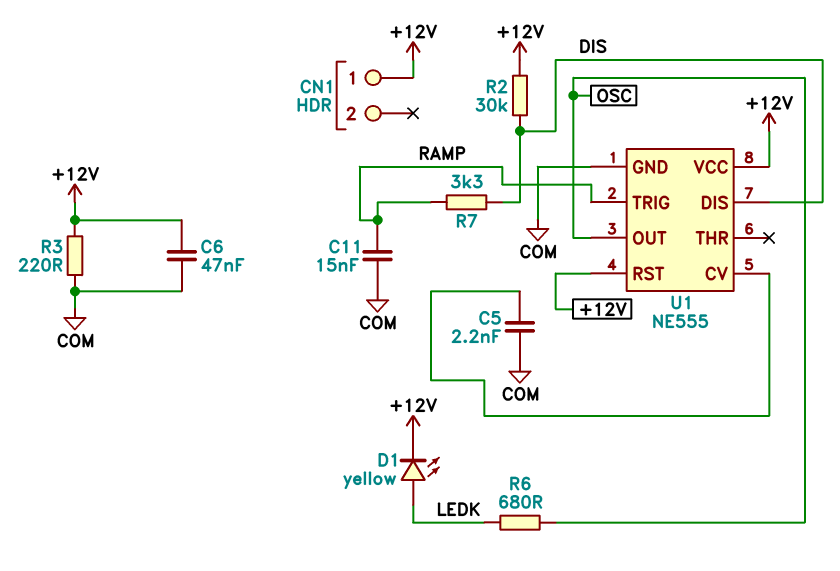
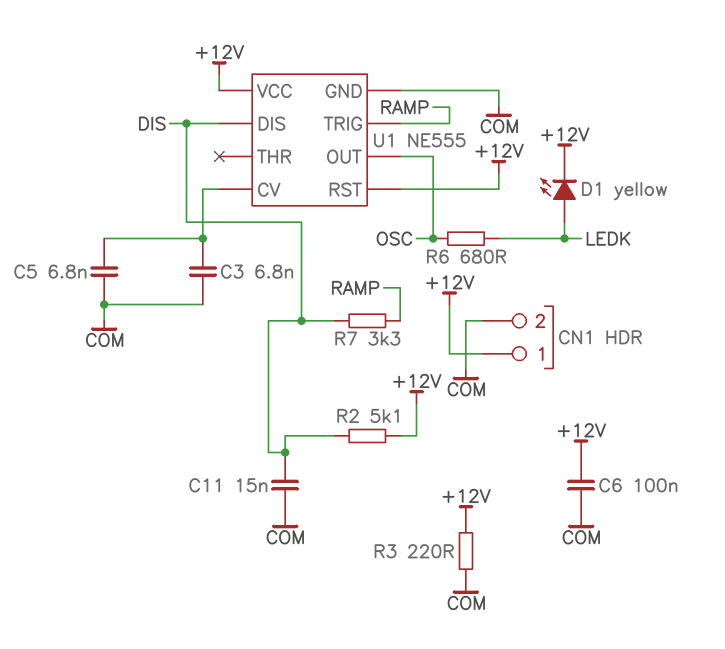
C3: none -> 6.8nF (COM, U1/CV)
C5: 2.2nF (COM, U1/CV) -> 6.8nF (COM, U1/CV)
C6: 47nF (+12V, COM) -> 100nF (+12V, COM)
C11: 15nF (COM, RAMP) -> 15nF (COM, DIS)
CN1 pin 2: none -> COM
R2: 30k (+12V, DIS) -> 5.1k (+12V, DIS)

